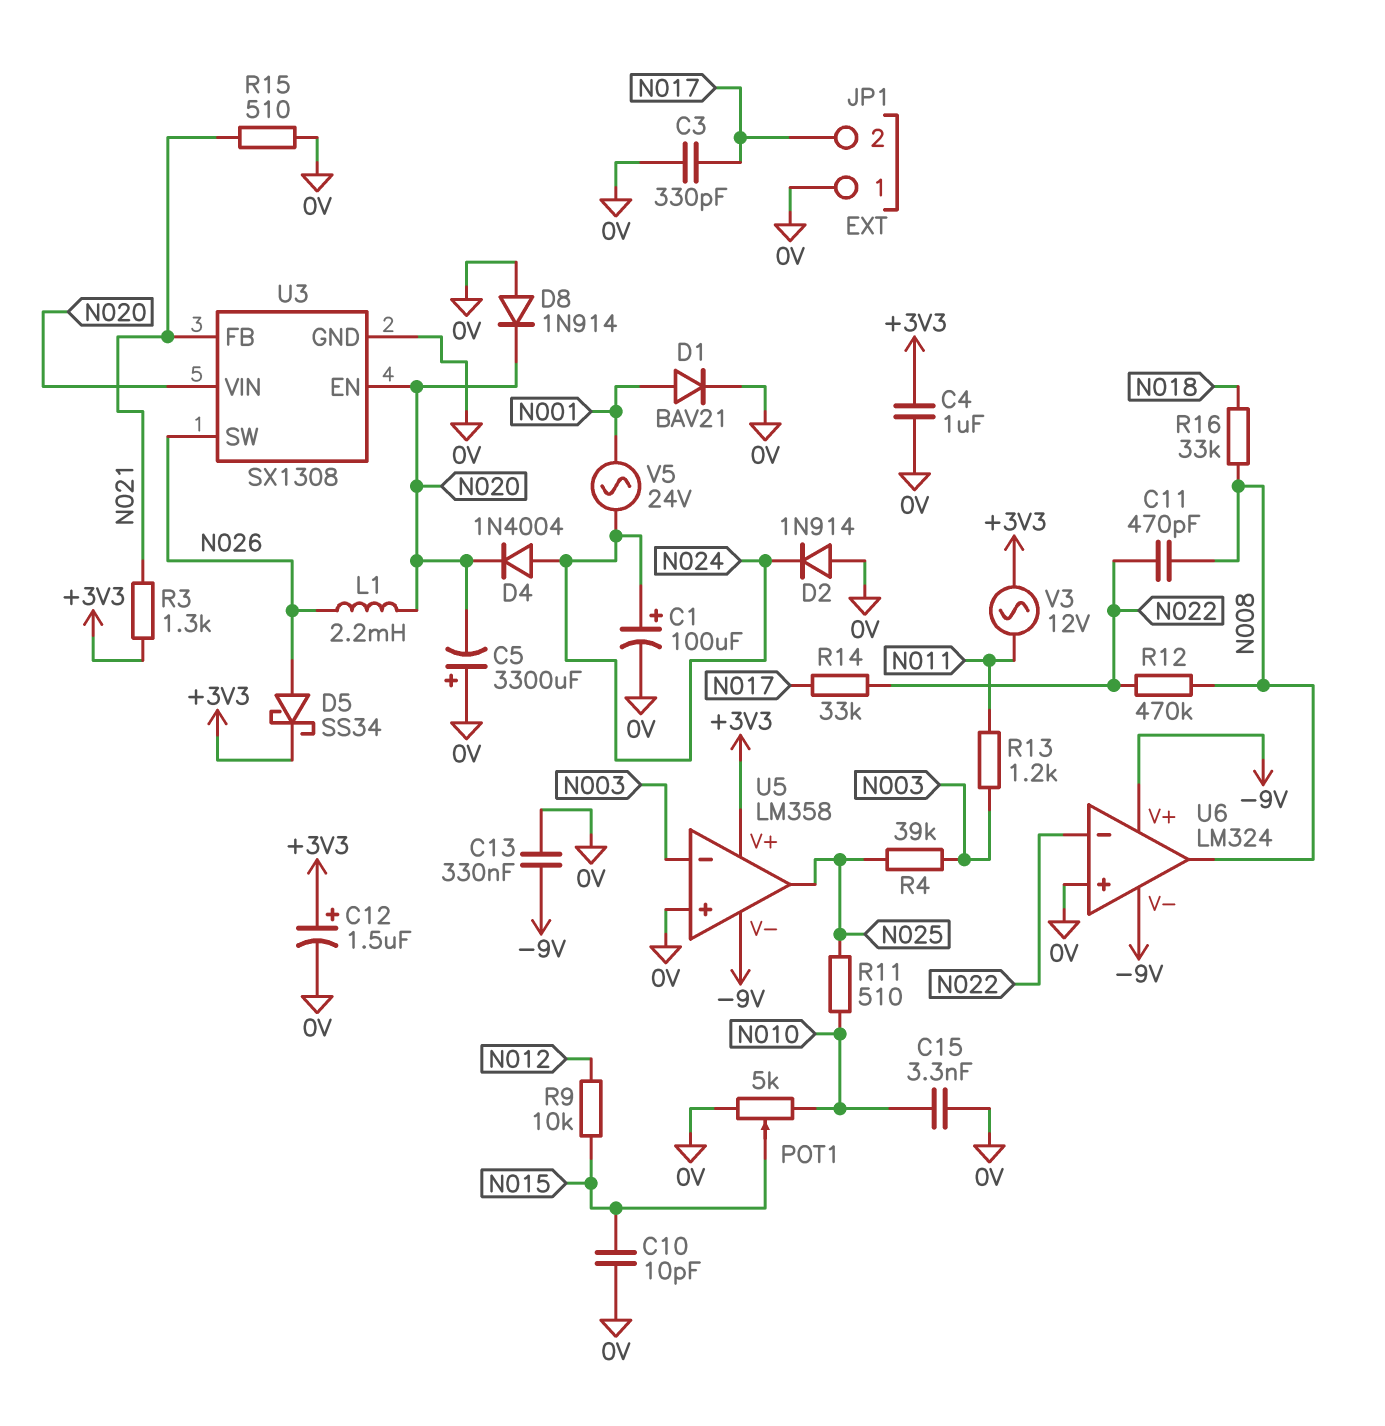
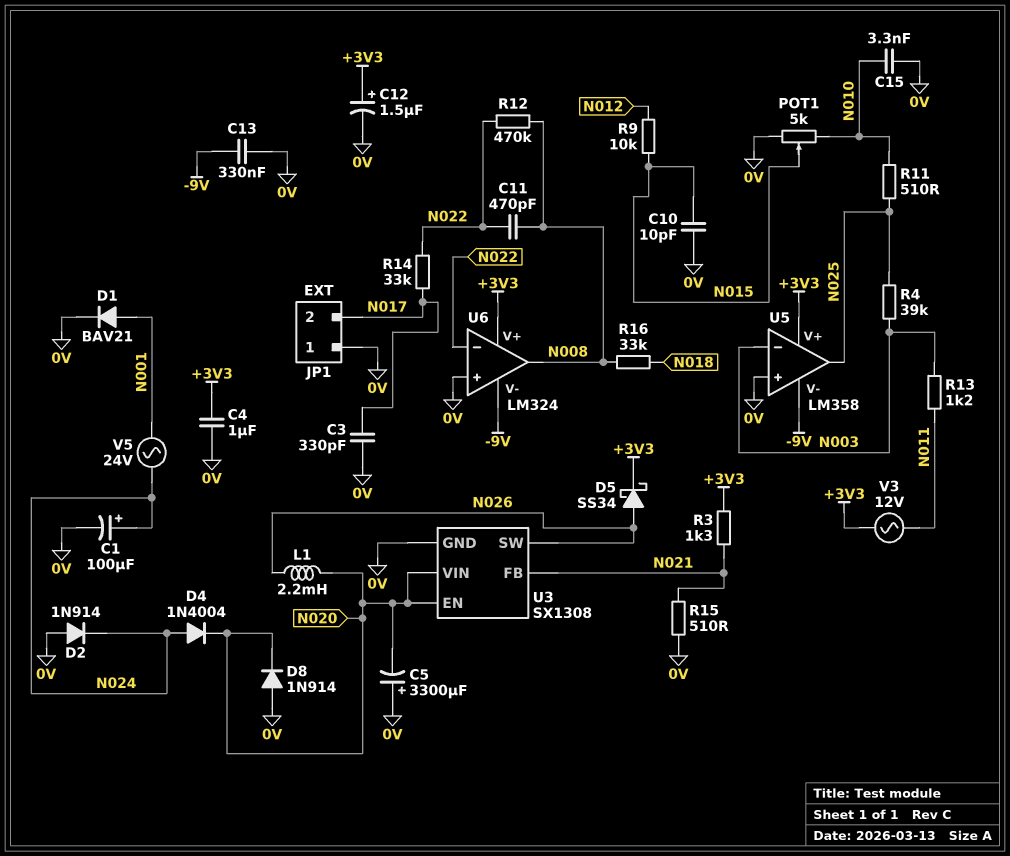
U6 pin V+: -9V -> +3V3

